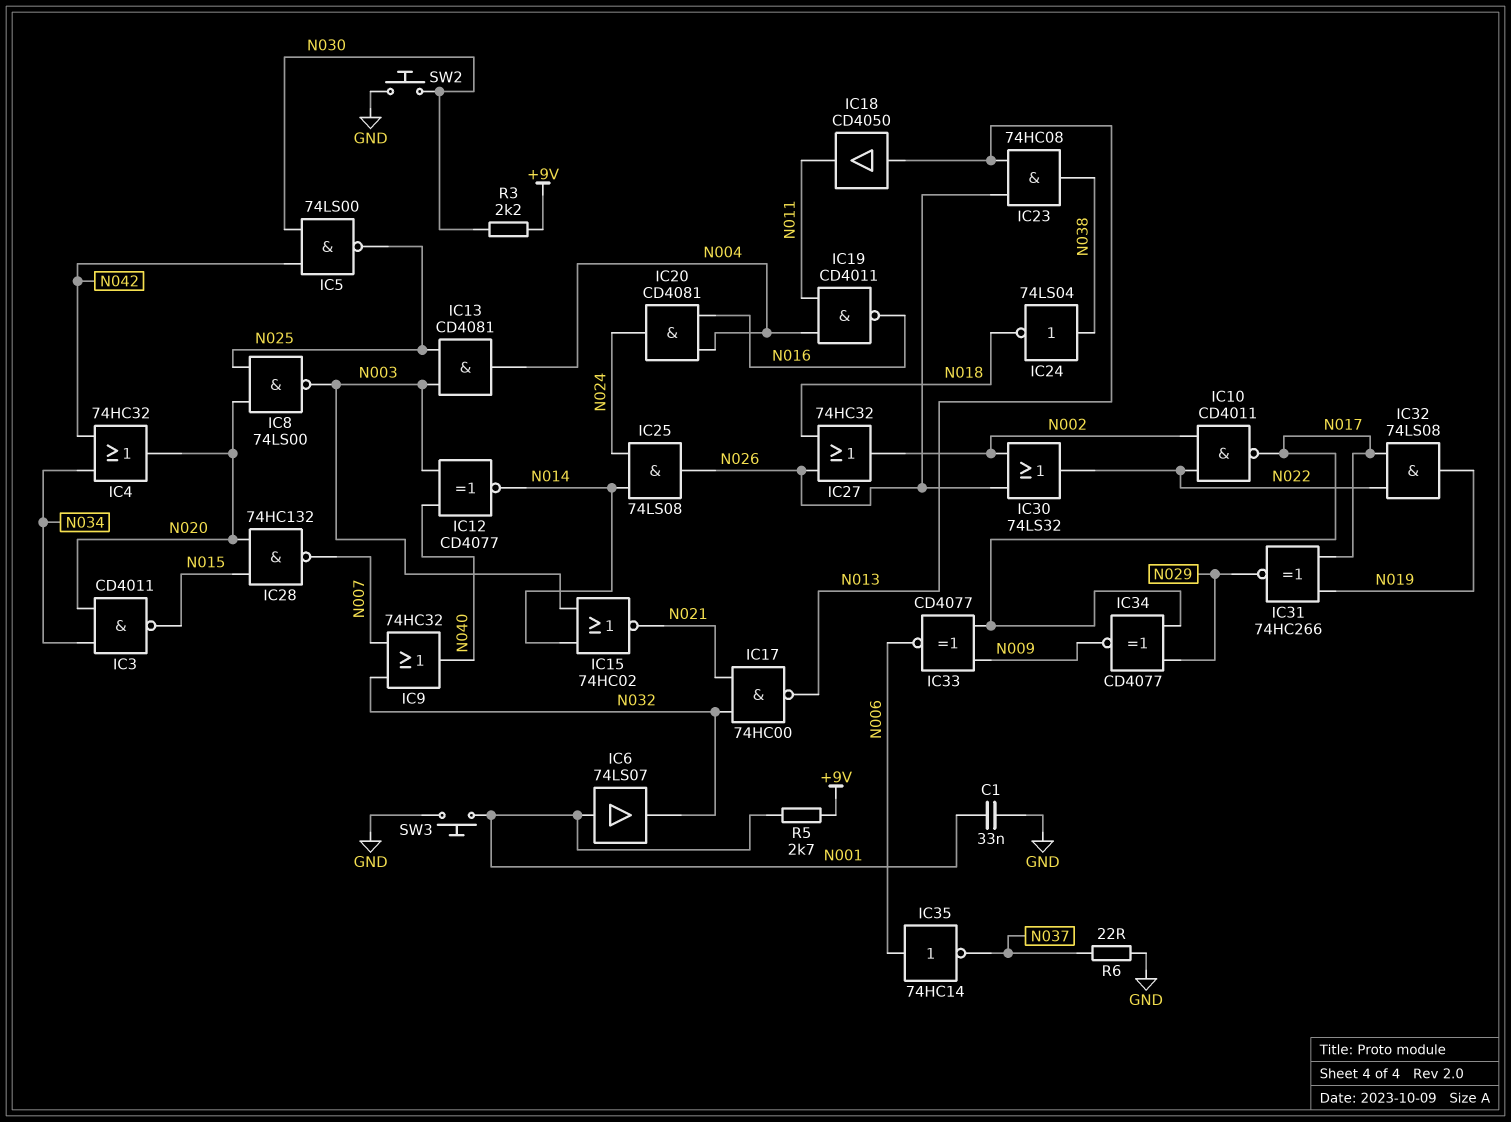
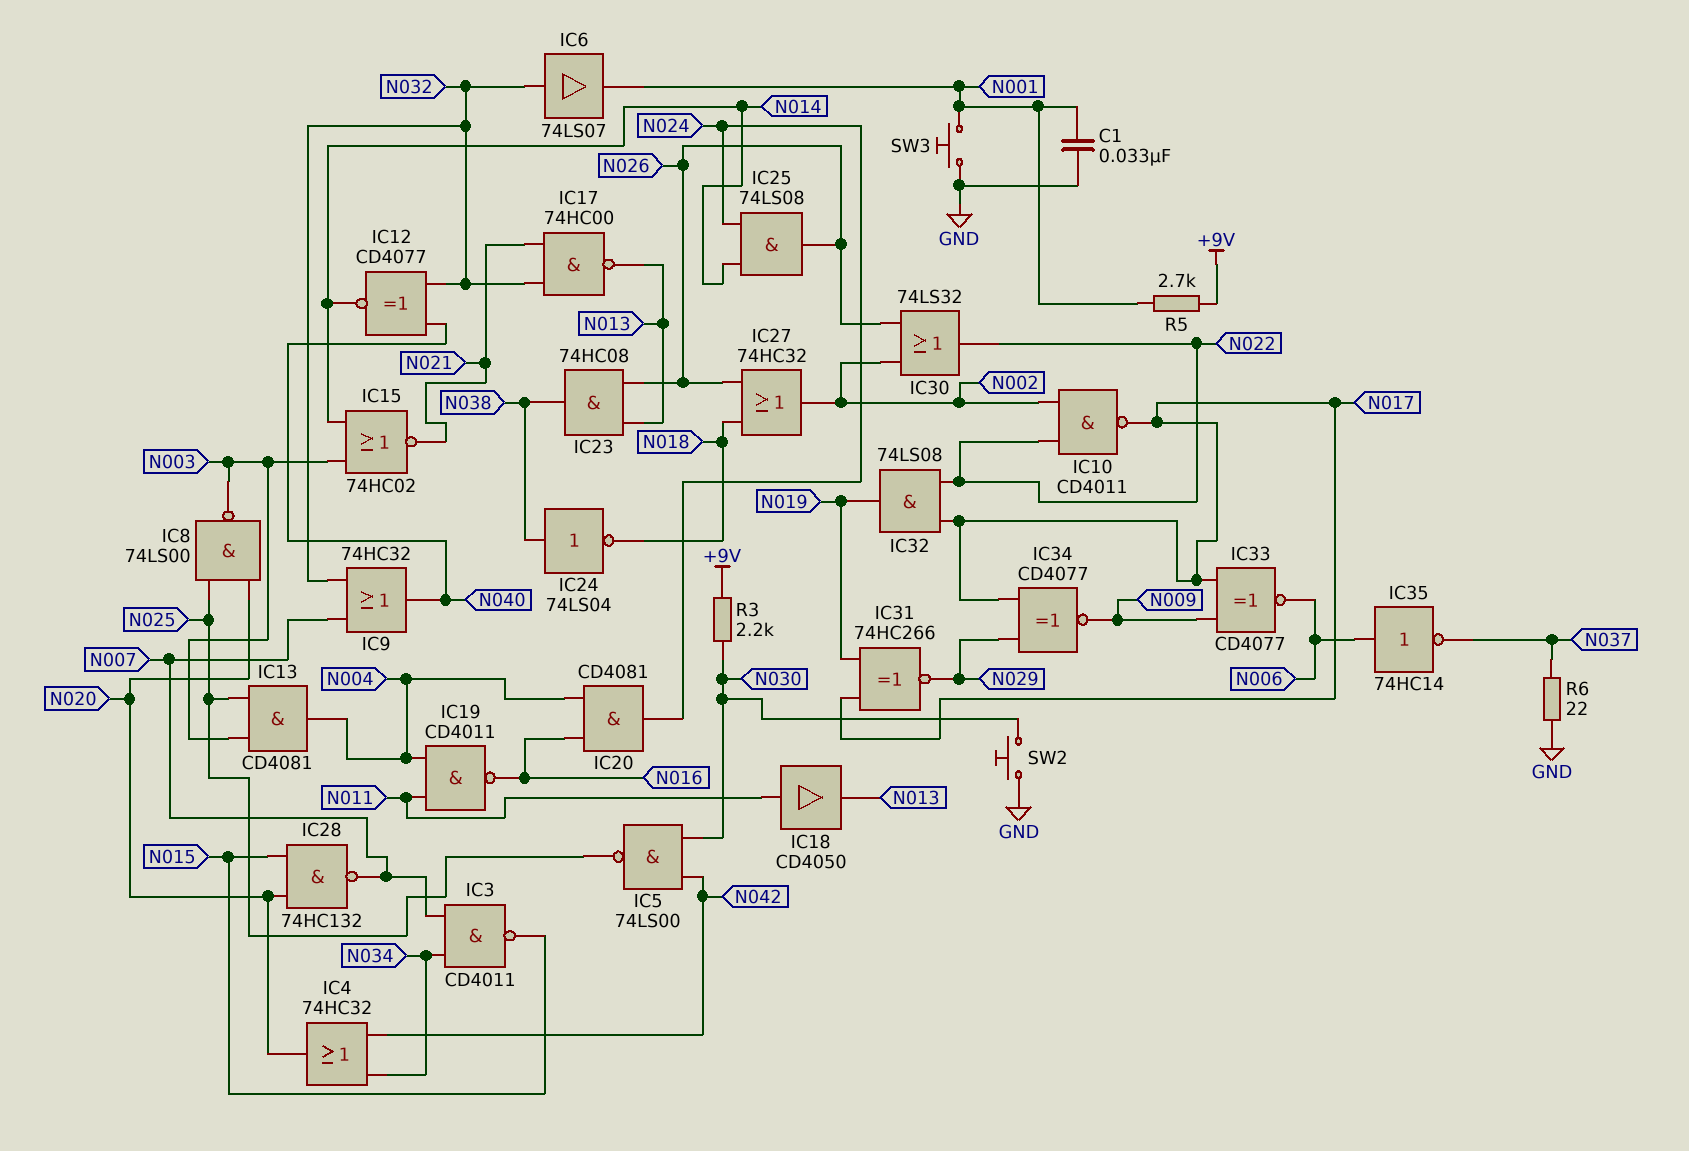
IC3: NAND CD4011 (in N020, in N034, out N015) -> NAND CD4011 (in N007, in N034, out N015)
IC6: buffer 74LS07 (in N001, out N032) -> buffer 74LS07 (in N032, out N001)
IC12: XNOR CD4077 (in N003, in N040, out N014) -> XNOR CD4077 (in N032, in N040, out N014)
IC18: buffer CD4050 (in N013, out N011) -> buffer CD4050 (in N011, out N013)

